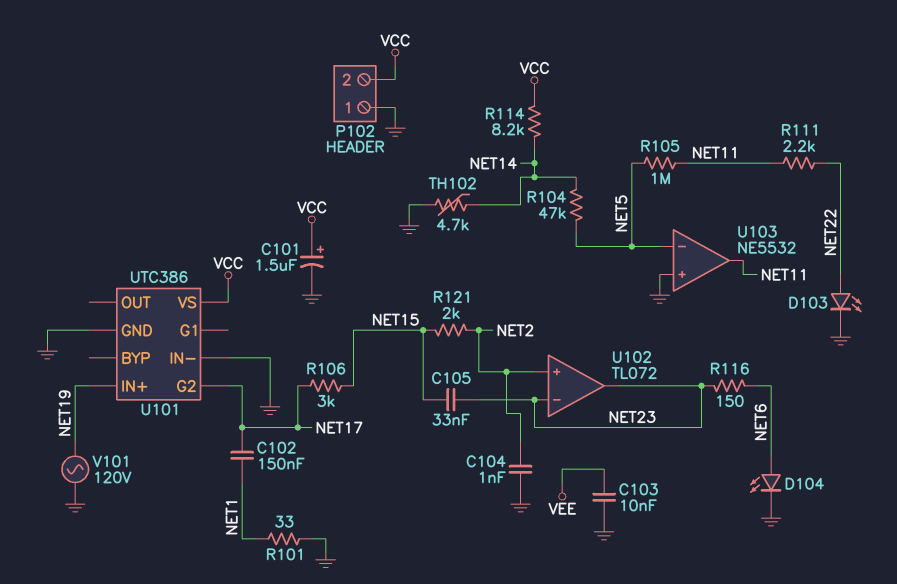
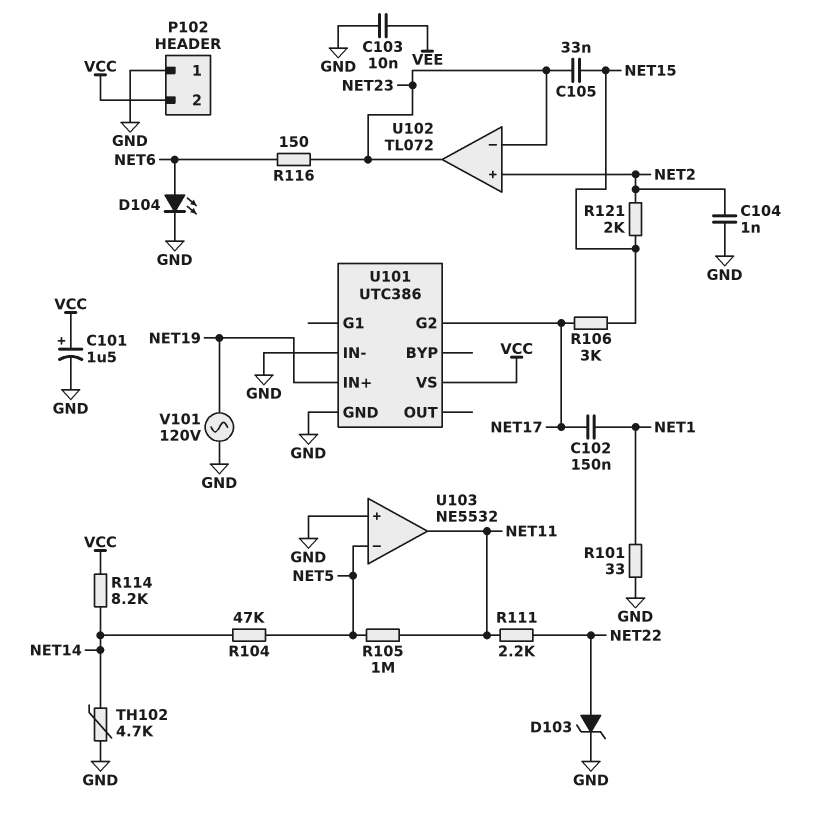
D103: LED (A NET22, K GND) -> zener (A NET22, K GND)

